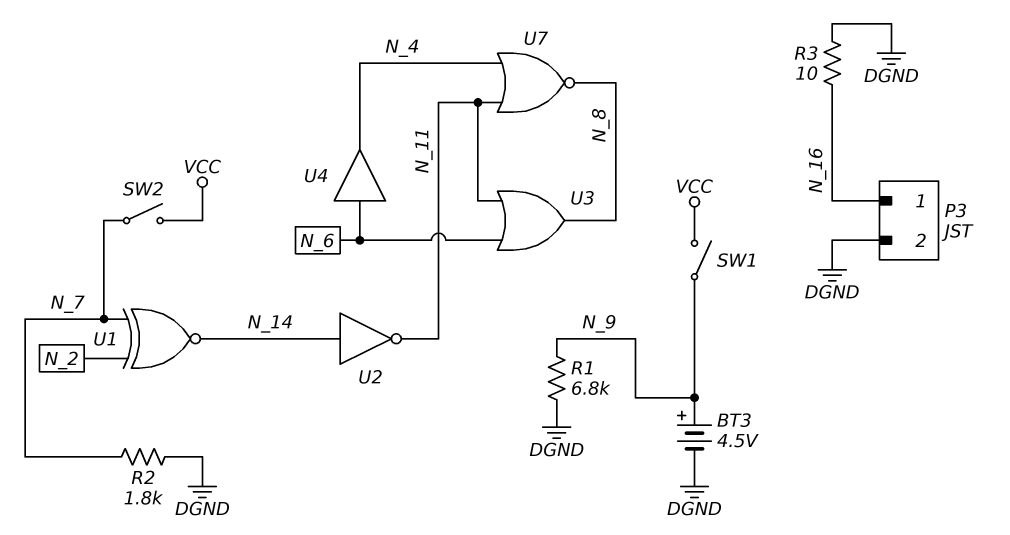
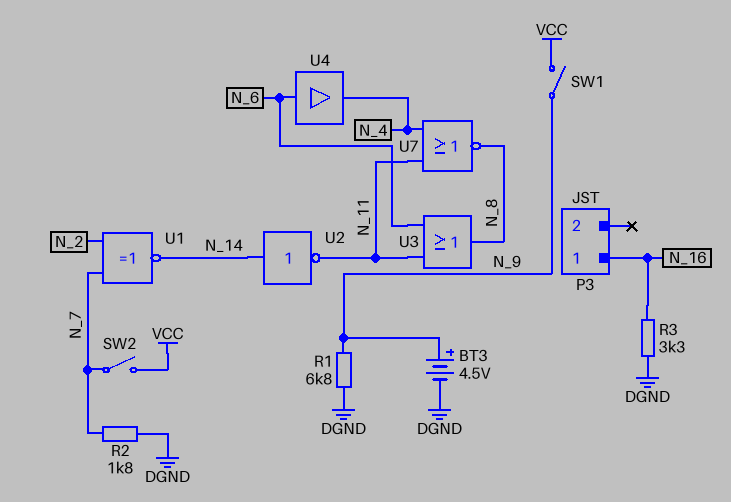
P3 pin 2: DGND -> none
R3: 10 (DGND, N_16) -> 3.3k (DGND, N_16)

